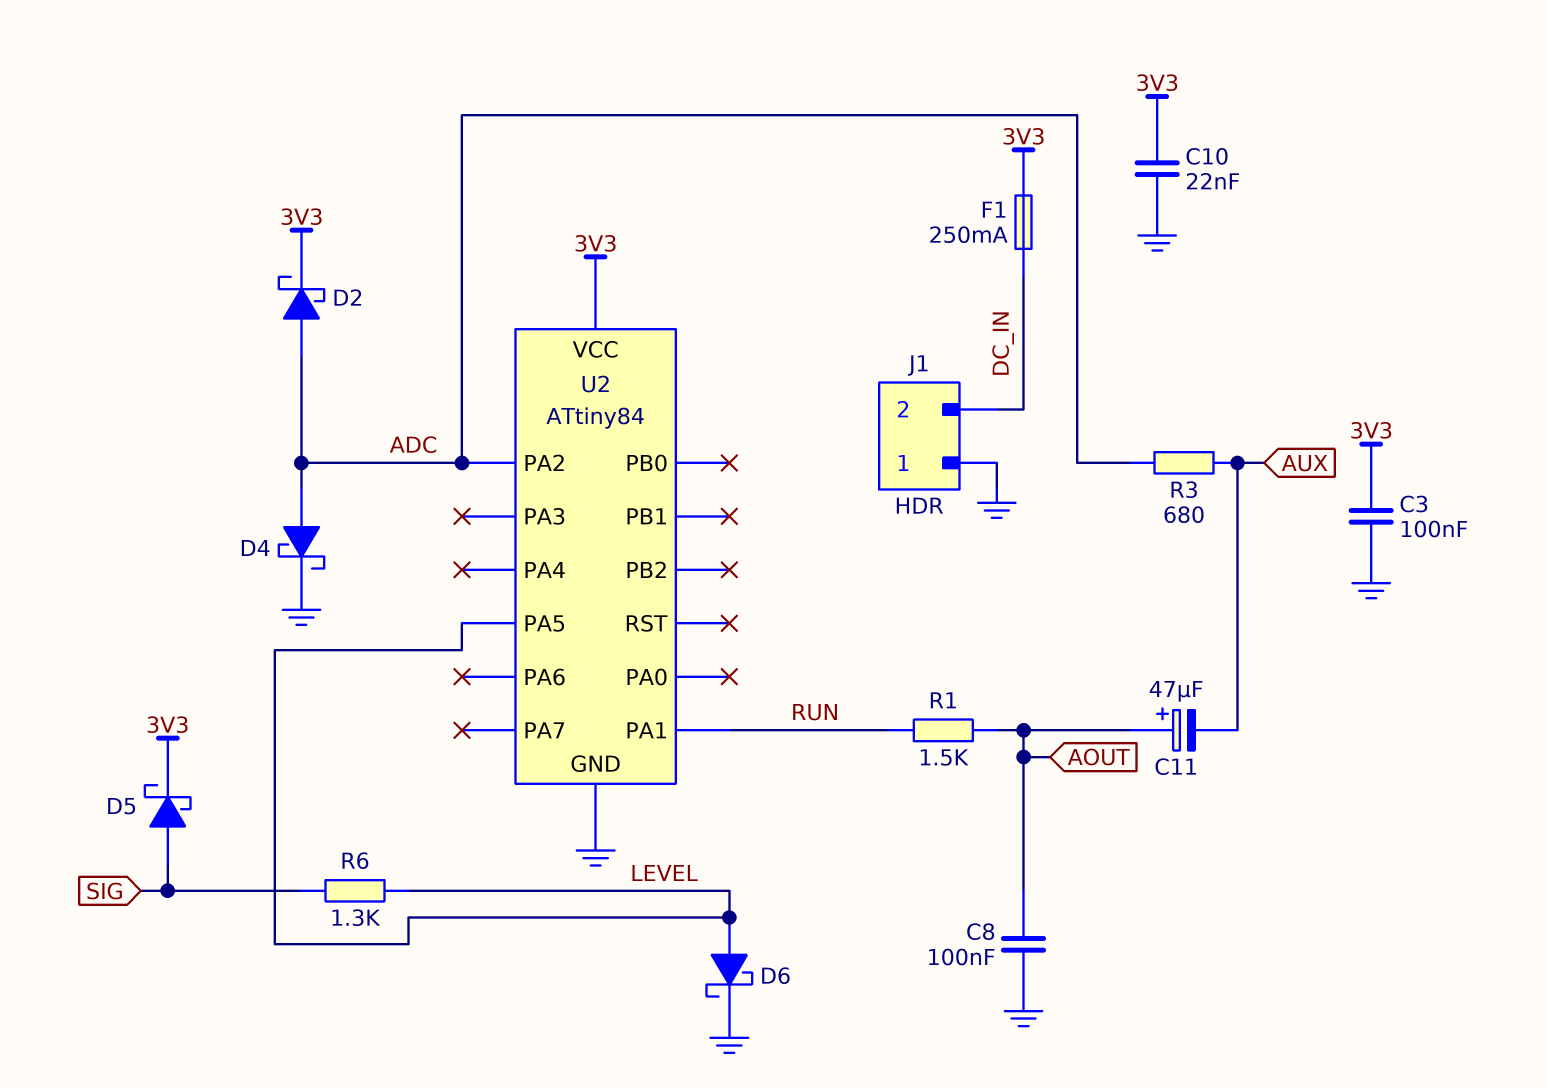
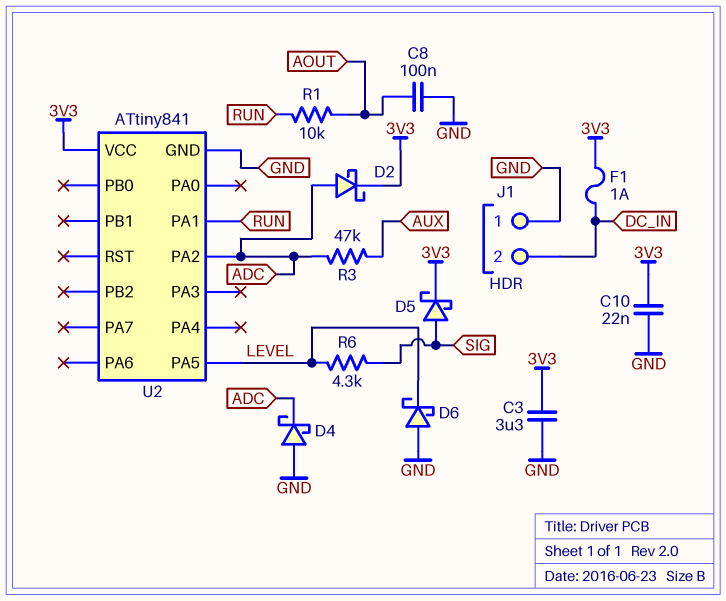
C3: 100nF (3V3, GND) -> 3.3uF (3V3, GND)
C11: 47uF (plus AOUT, minus AUX) -> none
D4: schottky (A ADC, K GND) -> schottky (A GND, K ADC)
D6: schottky (A LEVEL, K GND) -> schottky (A GND, K LEVEL)
F1: 250mA (3V3, DC_IN) -> 1A (3V3, DC_IN)
R1: 1.5k (AOUT, RUN) -> 10k (AOUT, RUN)
R3: 680 (ADC, AUX) -> 47k (ADC, AUX)
R6: 1.3k (LEVEL, SIG) -> 4.3k (LEVEL, SIG)
U2: ATtiny84 -> ATtiny841

